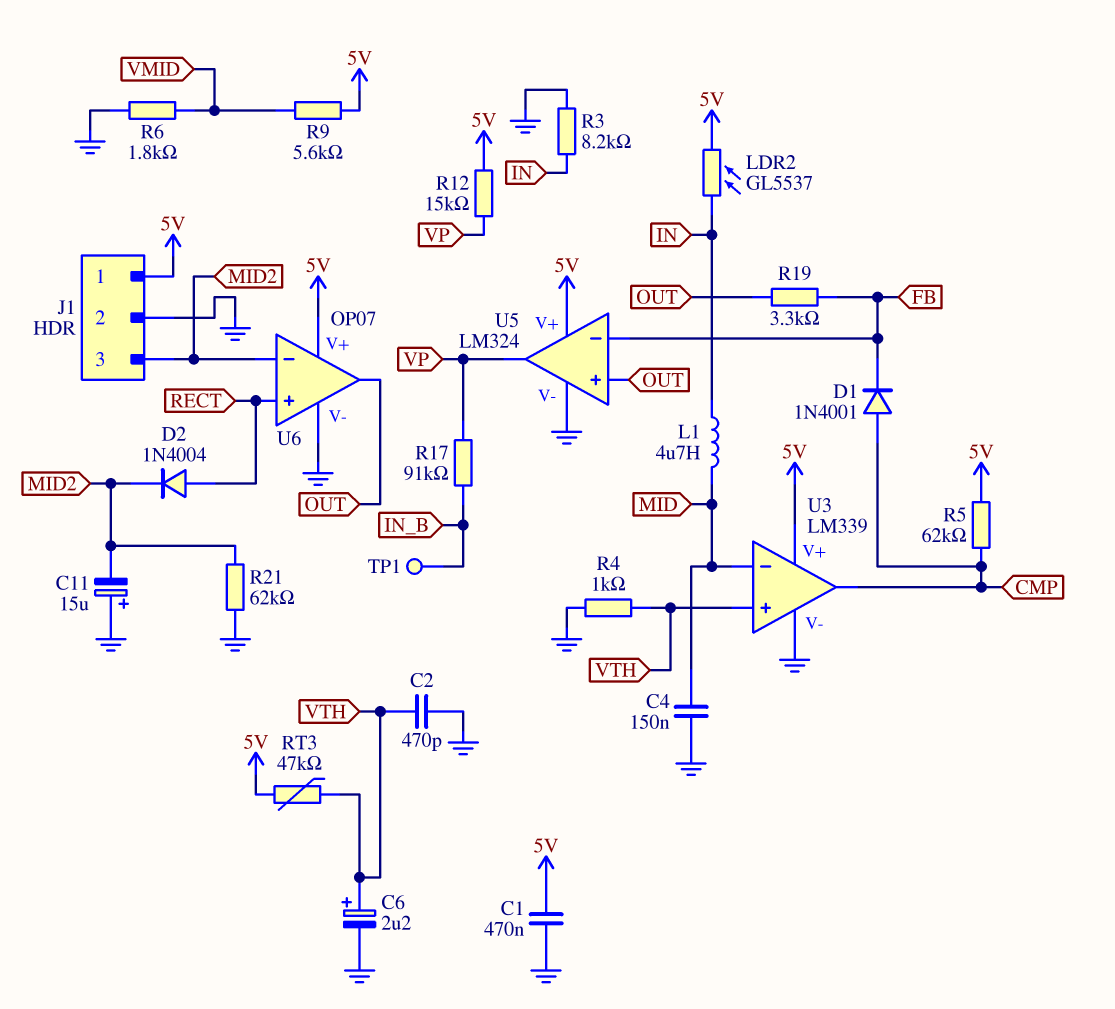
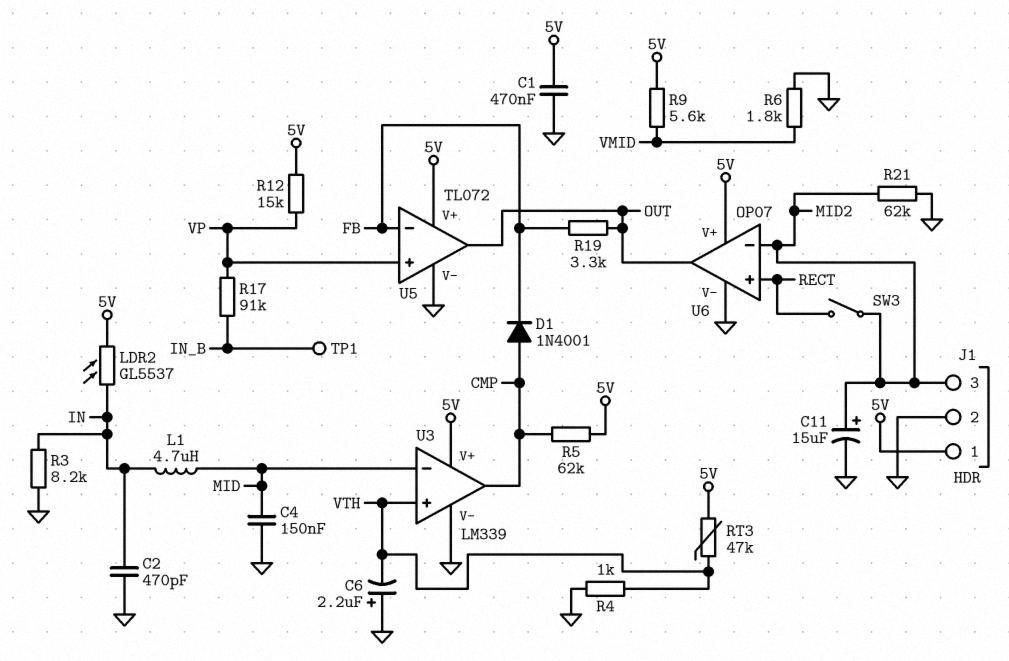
C2: 470pF (GND, VTH) -> 470pF (GND, IN)
C6: 2.2uF (plus VTH, minus GND) -> 2.2uF (plus GND, minus VTH)
C11: 15uF (plus GND, minus MID2) -> 15uF (plus MID2, minus GND)
D2: diode 1N4004 (A RECT, K MID2) -> none
SW3: none -> switch (MID2, RECT)
U5: LM324 -> TL072
U5 pin in+: OUT -> VP
U5 pin out: VP -> OUT

